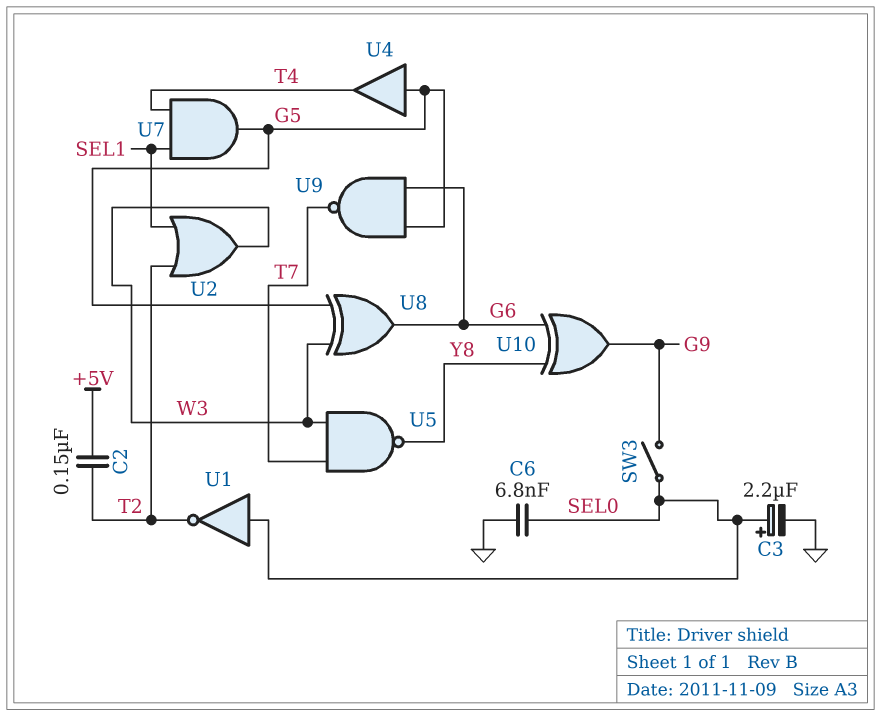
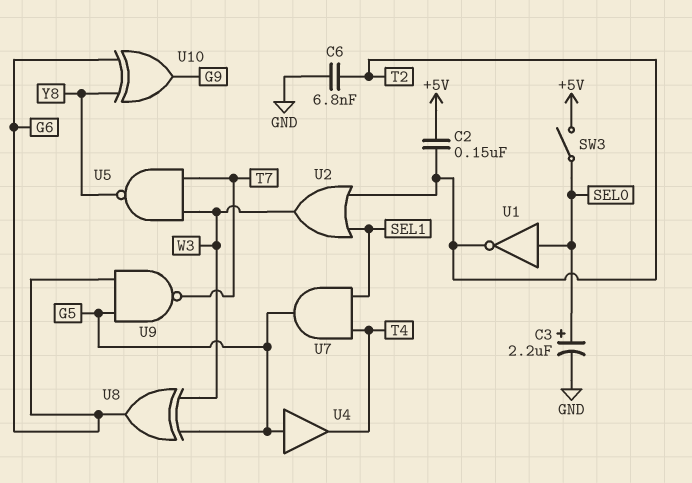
C6: 6.8nF (GND, SEL0) -> 6.8nF (GND, T2)
SW3: switch (G9, SEL0) -> switch (+5V, SEL0)

